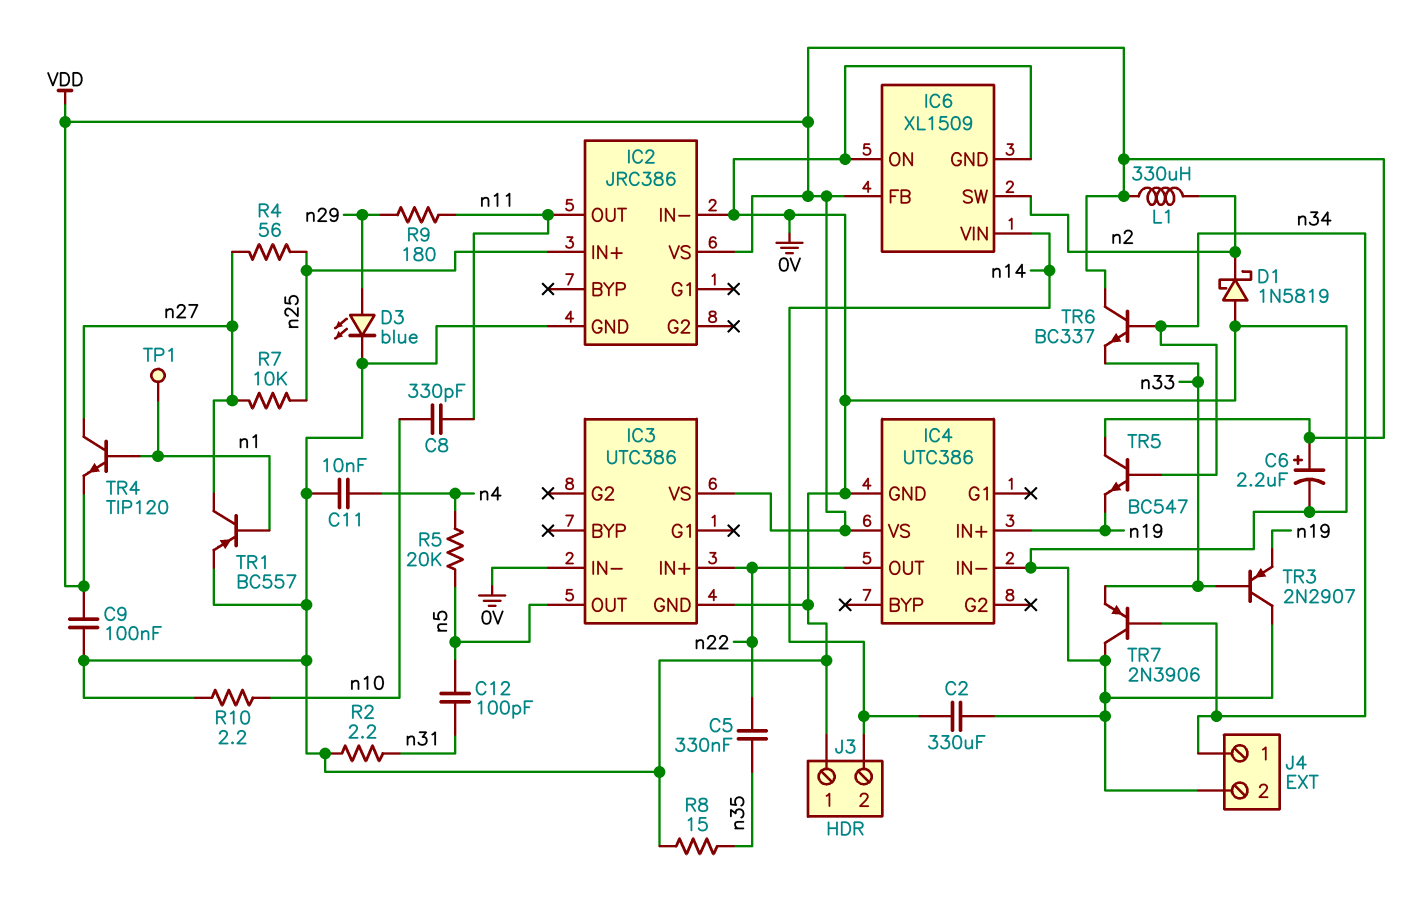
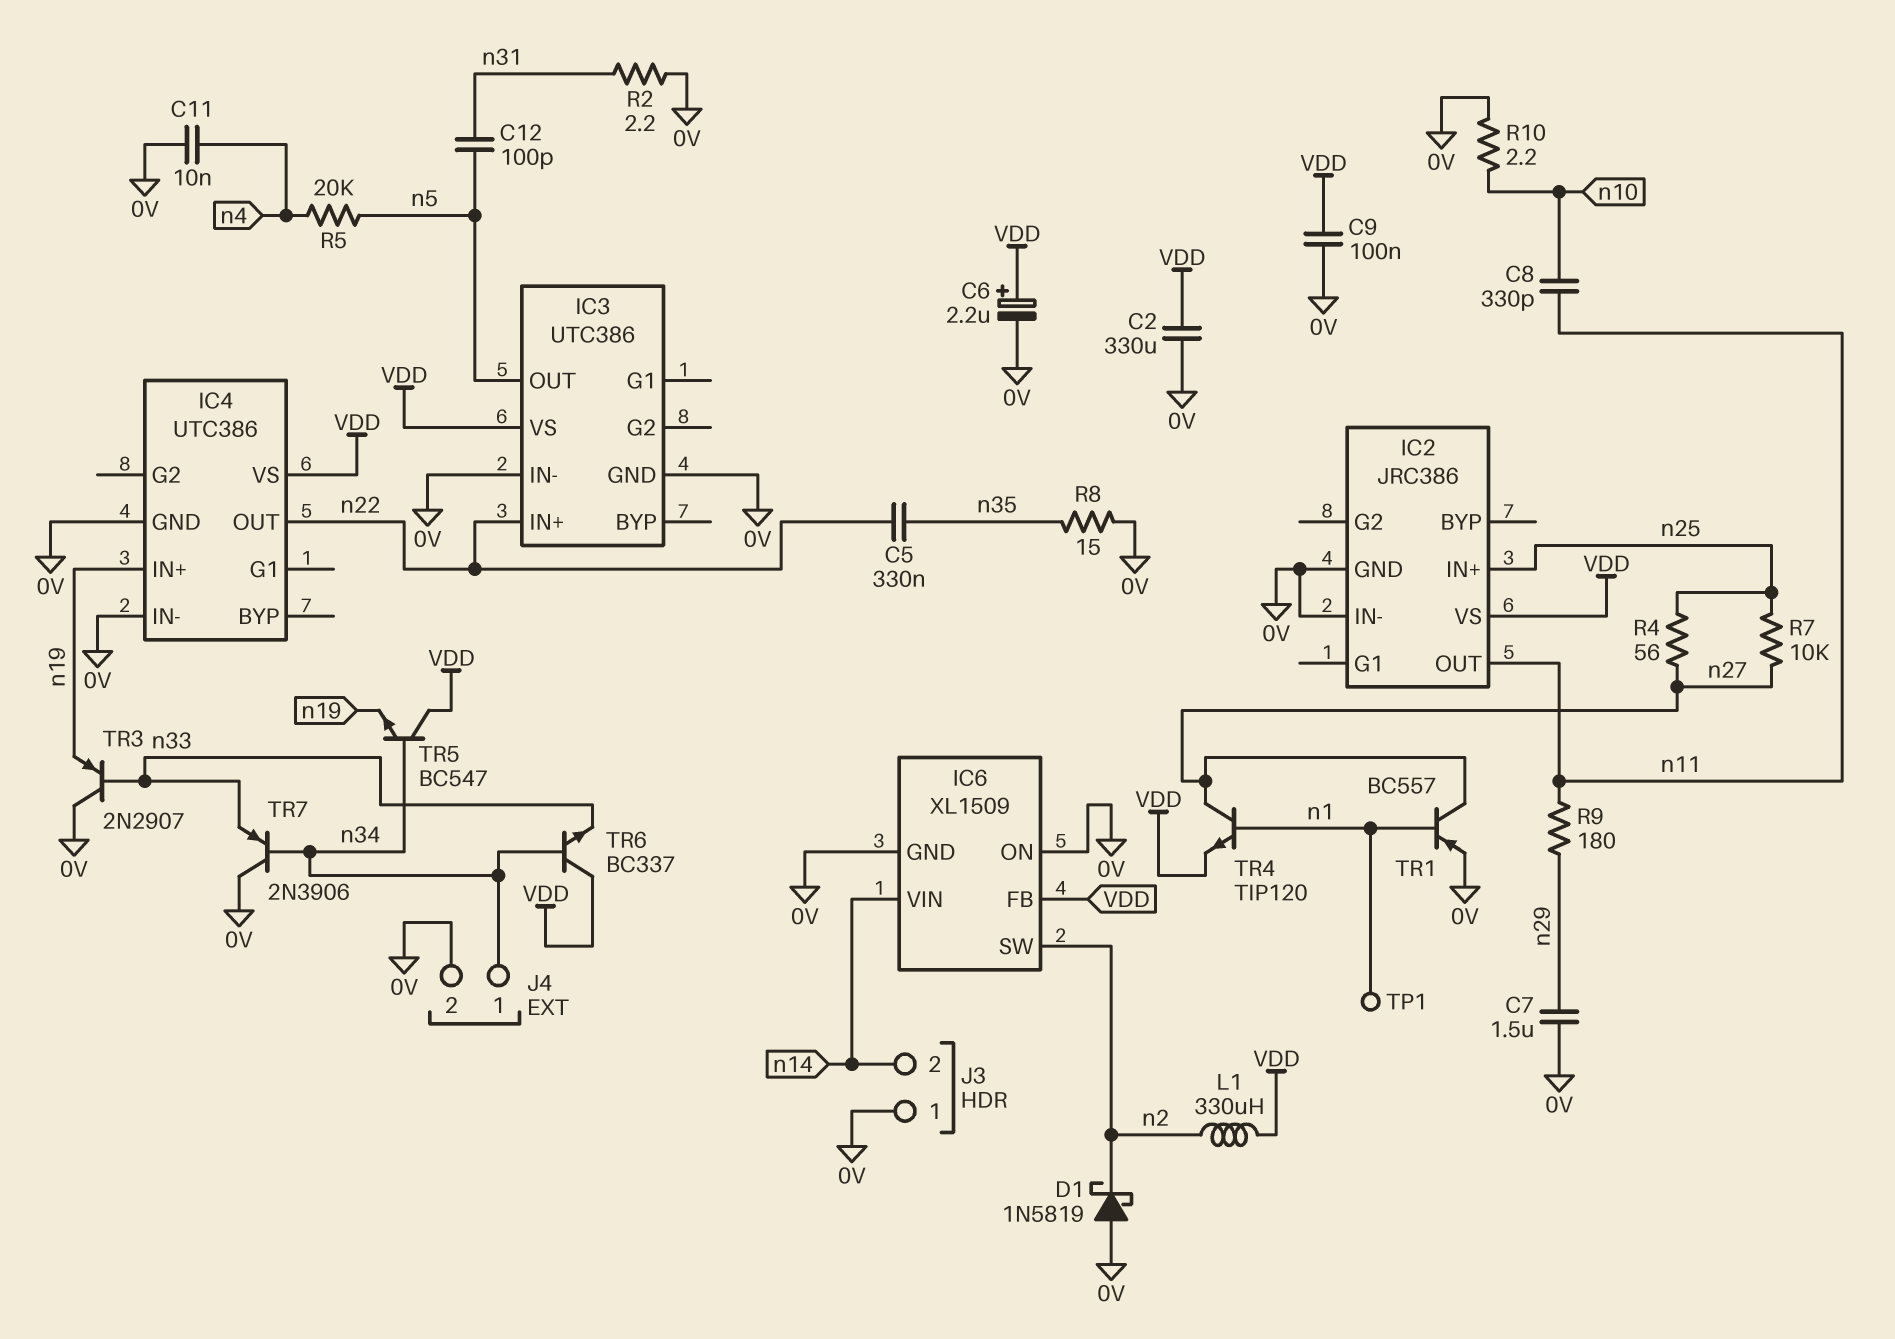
C2: 330uF (0V, n14) -> 330uF (0V, VDD)
C7: none -> 1.5uF (0V, n29)
D3: LED blue (A n29, K 0V) -> none

